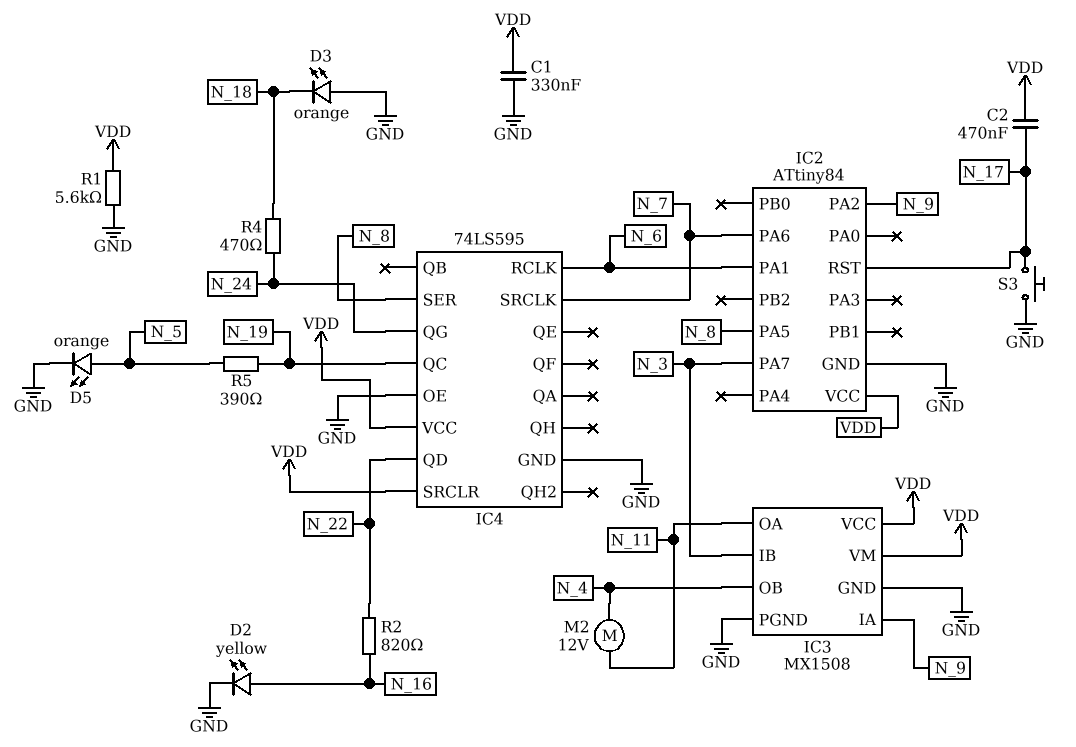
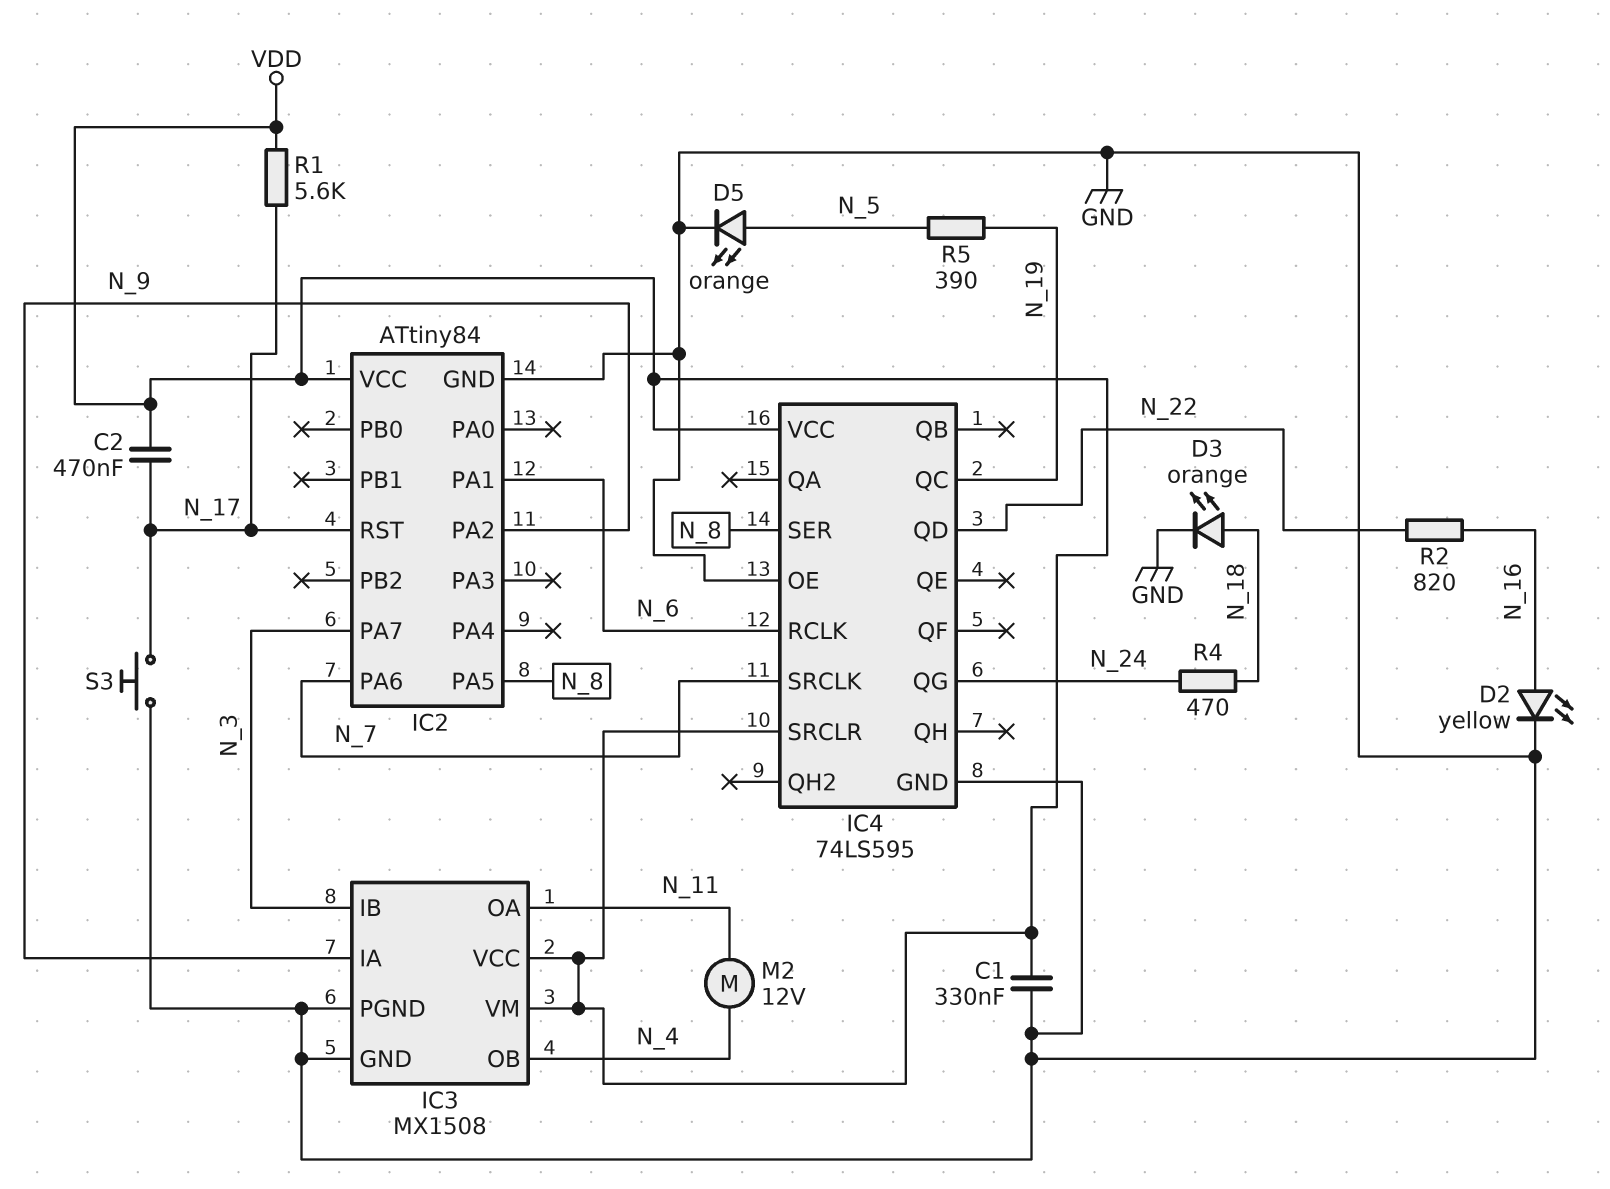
D3: LED orange (A GND, K N_18) -> LED orange (A N_18, K GND)
R1: 5.6k (GND, VDD) -> 5.6k (N_17, VDD)

